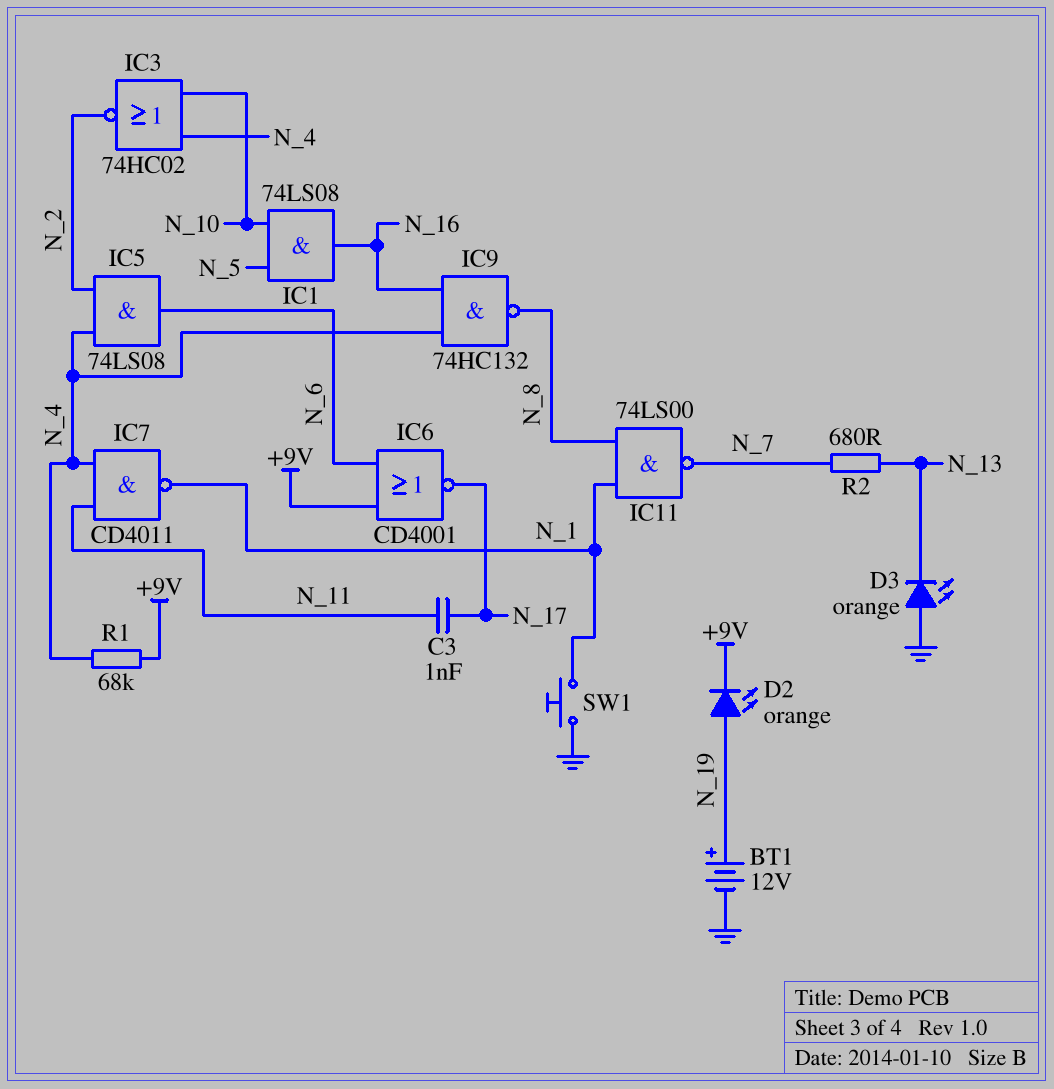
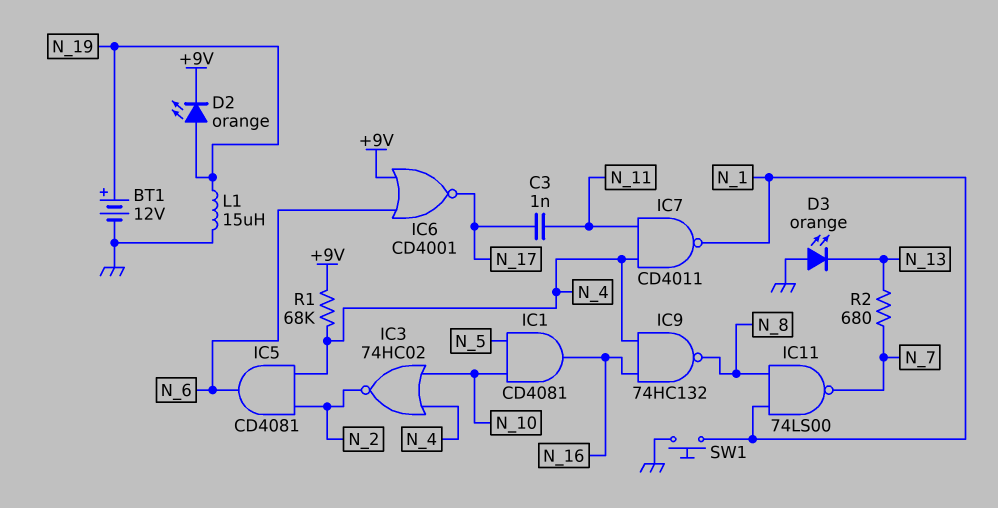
IC1: AND 74LS08 (in N_5, in N_10, out N_16) -> AND CD4081 (in N_5, in N_10, out N_16)
IC5: AND 74LS08 (in N_2, in N_4, out N_6) -> AND CD4081 (in N_2, in N_4, out N_6)
L1: none -> 15uH (GND, N_19)

